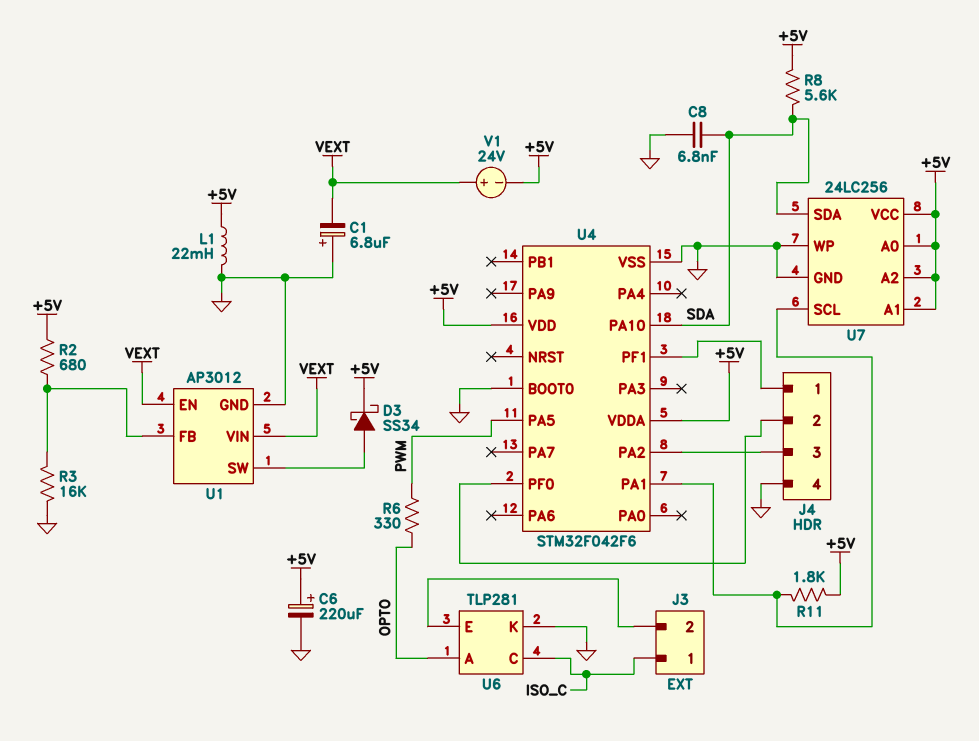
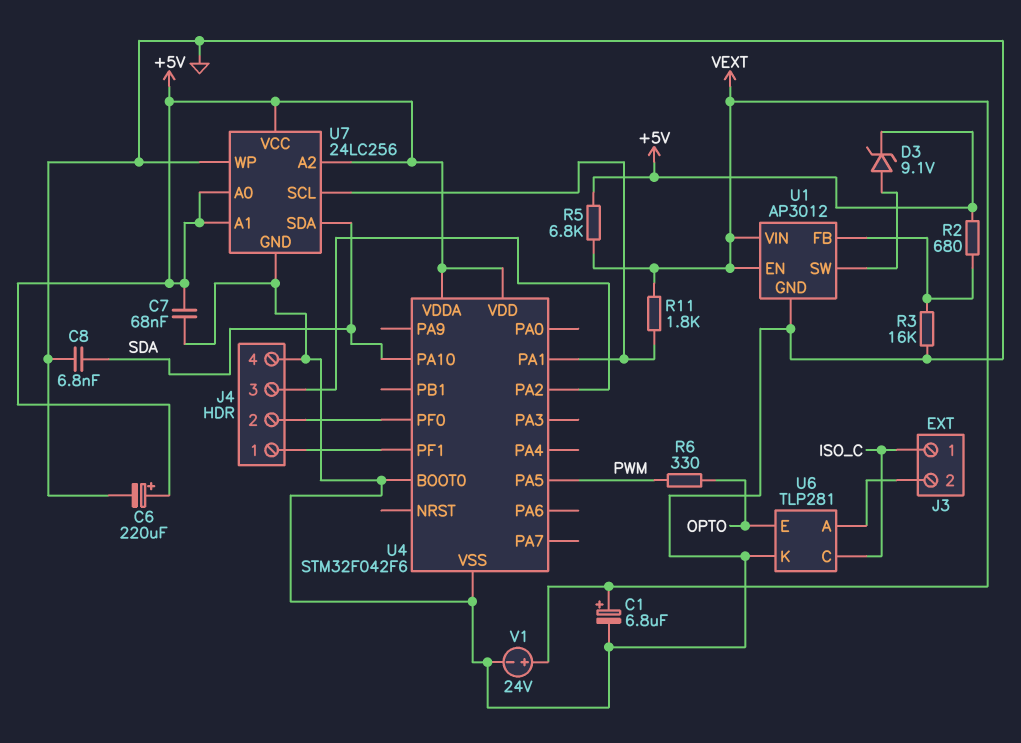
C1: 6.8uF (plus GND, minus VEXT) -> 6.8uF (plus VEXT, minus GND)
C7: none -> 68nF (+5V, GND)
D3: schottky SS34 (A U1/SW, K +5V) -> zener 9.1V (A U1/SW, K +5V)
L1: 22mH (+5V, GND) -> none
R5: none -> 6.8k (+5V, VEXT)
R8: 5.6k (+5V, SDA) -> none
R11: 1.8k (+5V, U4/PA1) -> 1.8k (U4/PA1, VEXT)
U6 pin A: OPTO -> J3/2
U6 pin E: J3/2 -> OPTO
V1: 24V (plus VEXT, minus +5V) -> 24V (plus VEXT, minus GND)

